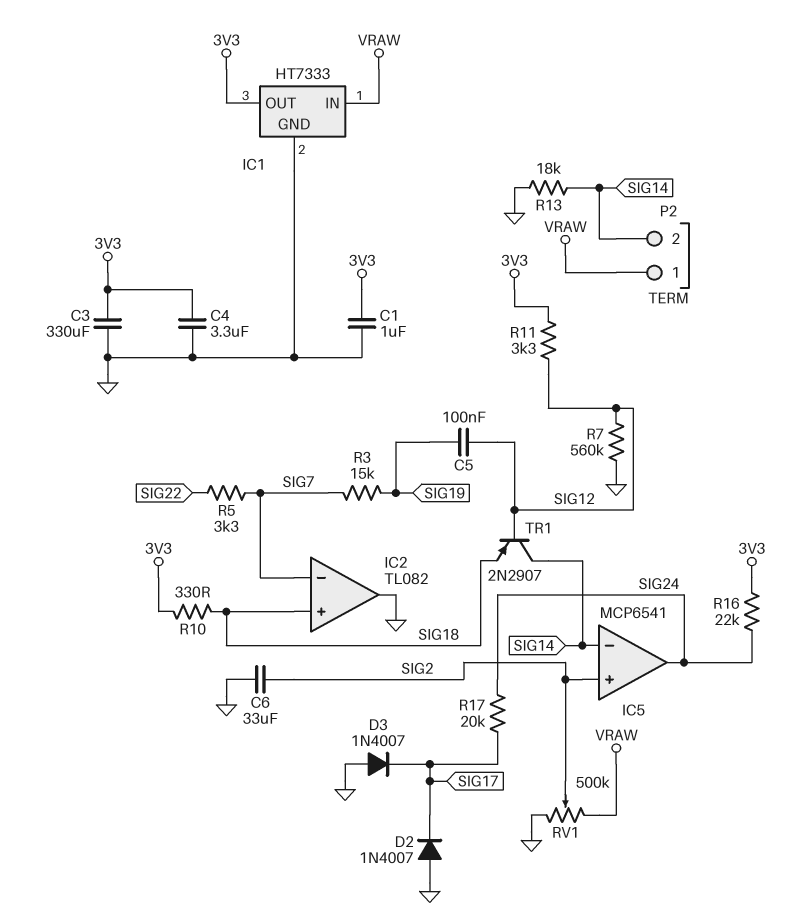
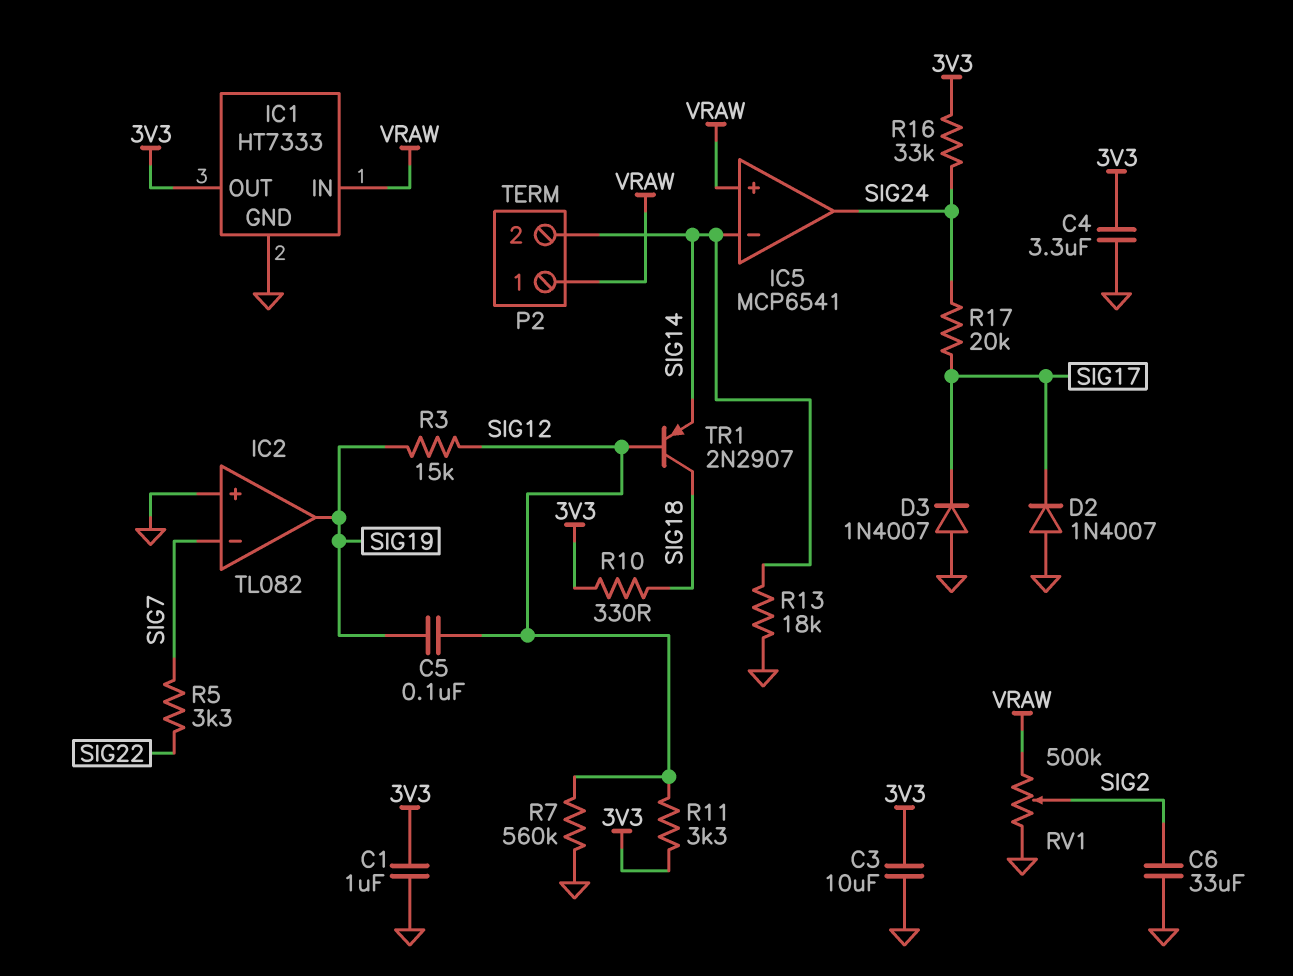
C3: 330uF (3V3, GND) -> 10uF (3V3, GND)
IC2 pin in+: SIG18 -> GND
IC2 pin out: GND -> SIG19
IC5 pin in+: SIG2 -> VRAW
R3: 15k (SIG7, SIG19) -> 15k (SIG12, SIG19)
R16: 22k (3V3, SIG24) -> 33k (3V3, SIG24)
TR1: PNP 2N2907 (B SIG12, C SIG14, E SIG18) -> PNP 2N2907 (B SIG12, C SIG18, E SIG14)

